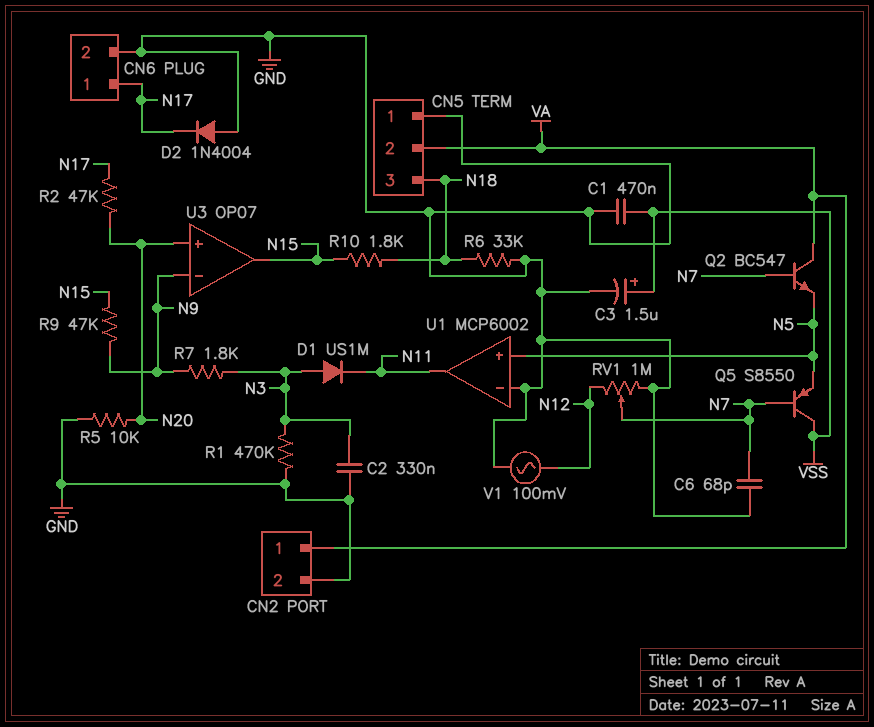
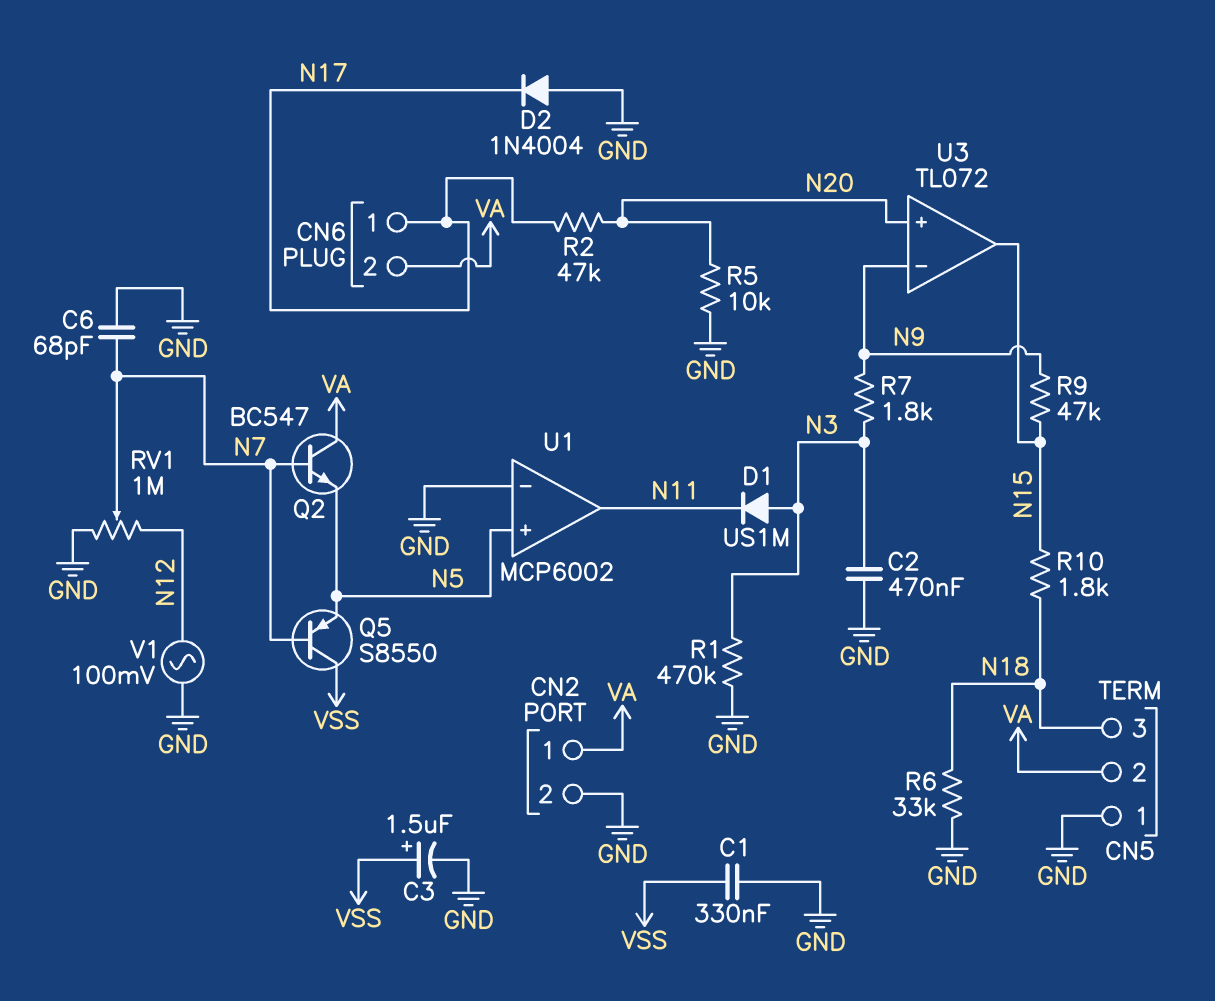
C1: 470nF (GND, VSS) -> 330nF (GND, VSS)
C2: 330nF (GND, N3) -> 470nF (GND, N3)
CN6 pin 2: GND -> VA
U3: OP07 -> TL072

